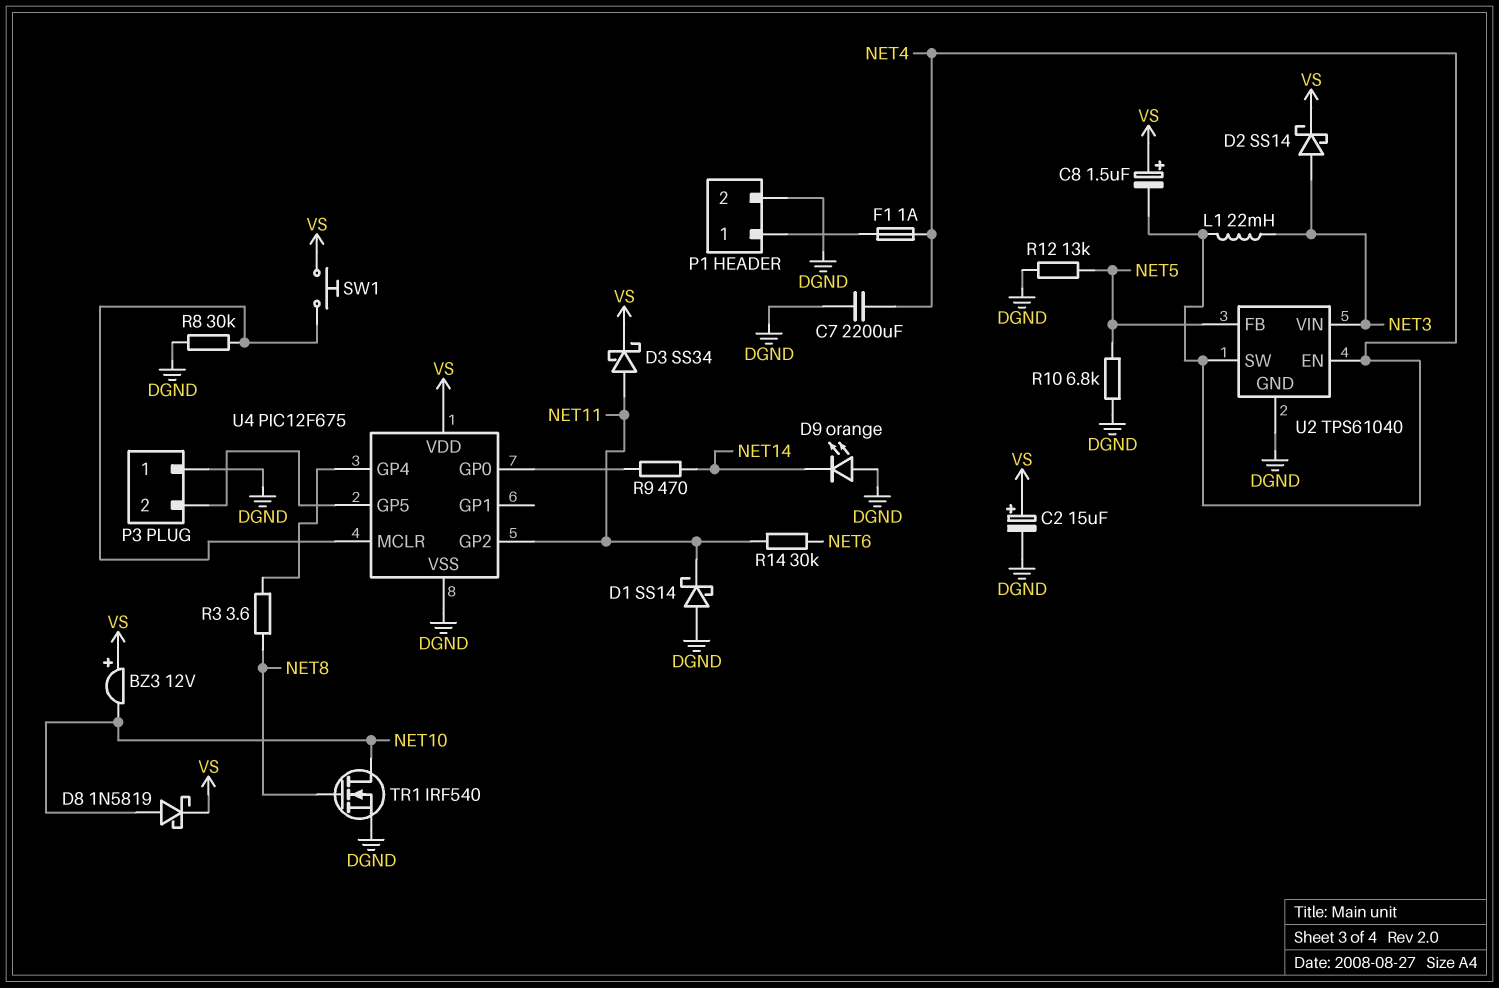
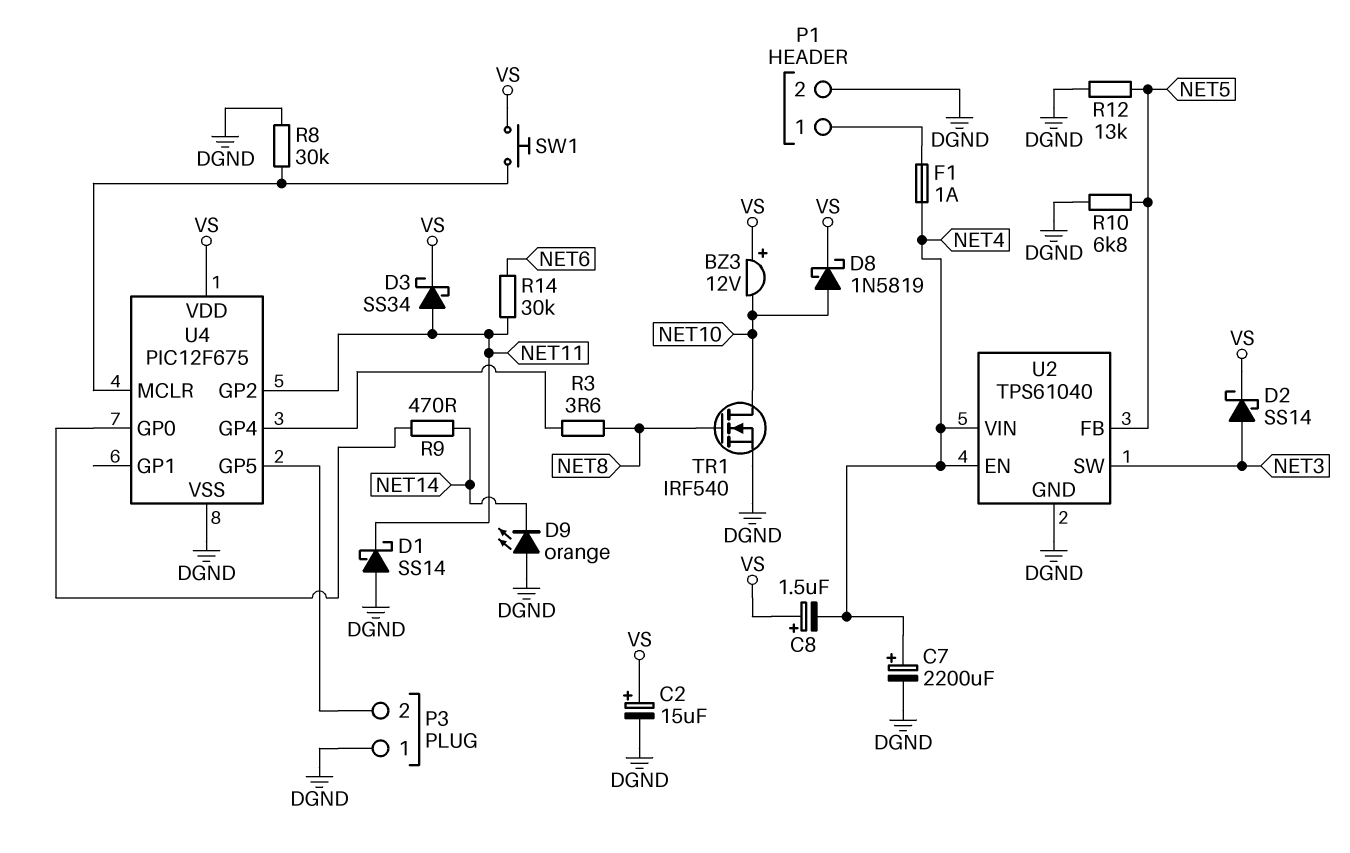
C7: 2200uF (DGND, NET4) -> 2200uF (plus NET4, minus DGND)
L1: 22mH (NET3, NET4) -> none
U2 pin SW: NET4 -> NET3
U2 pin VIN: NET3 -> NET4

